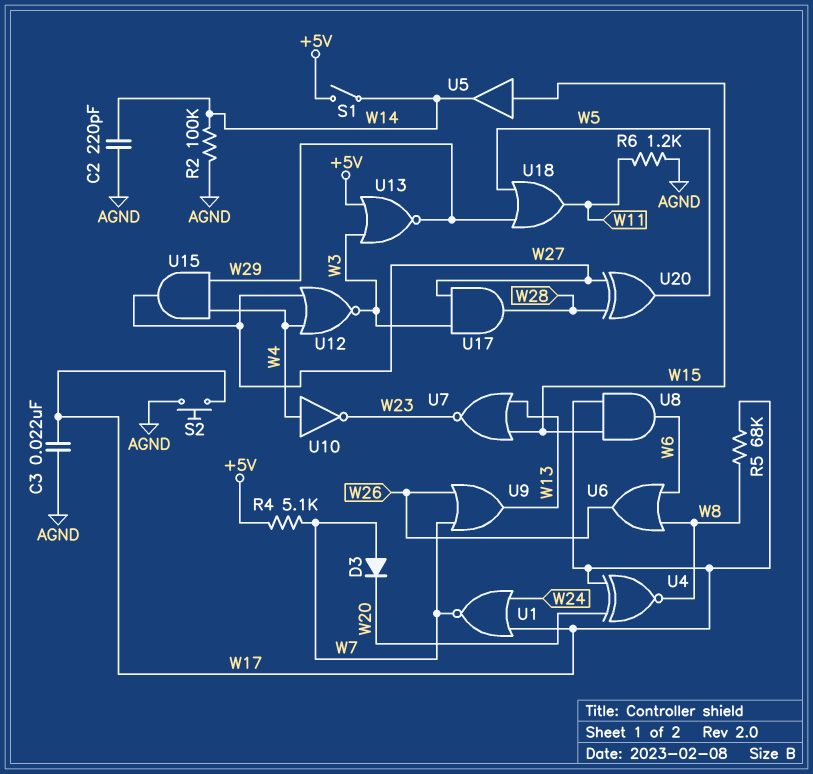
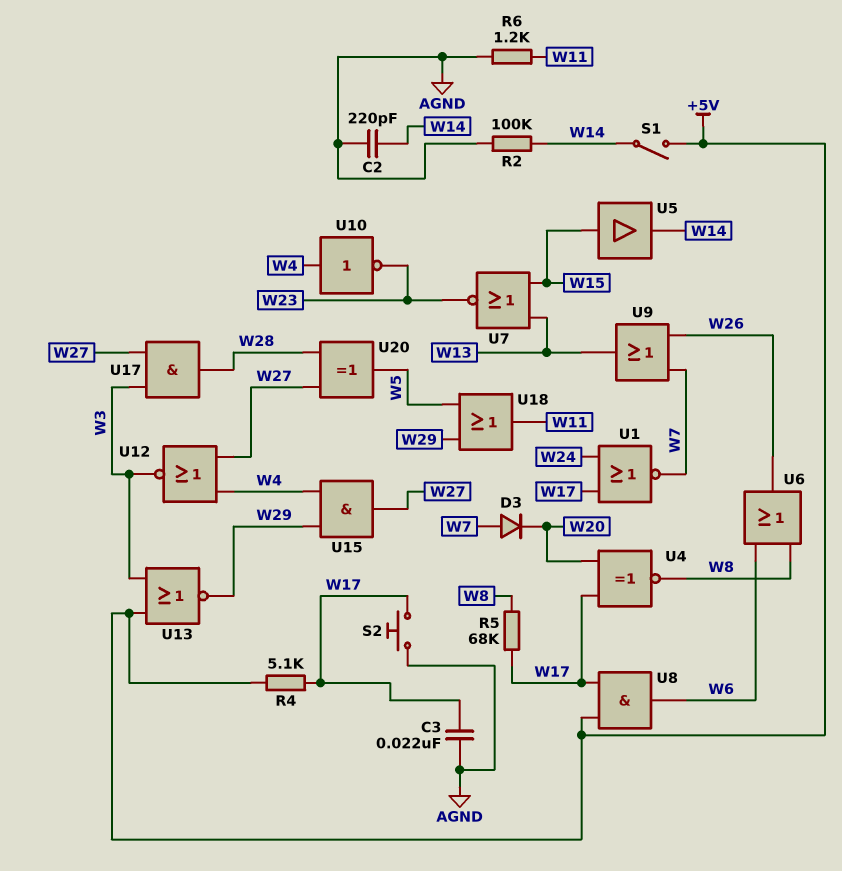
R4: 5.1k (+5V, W7) -> 5.1k (+5V, W17)
U8: AND (in W15, in W17, out W6) -> AND (in +5V, in W17, out W6)

